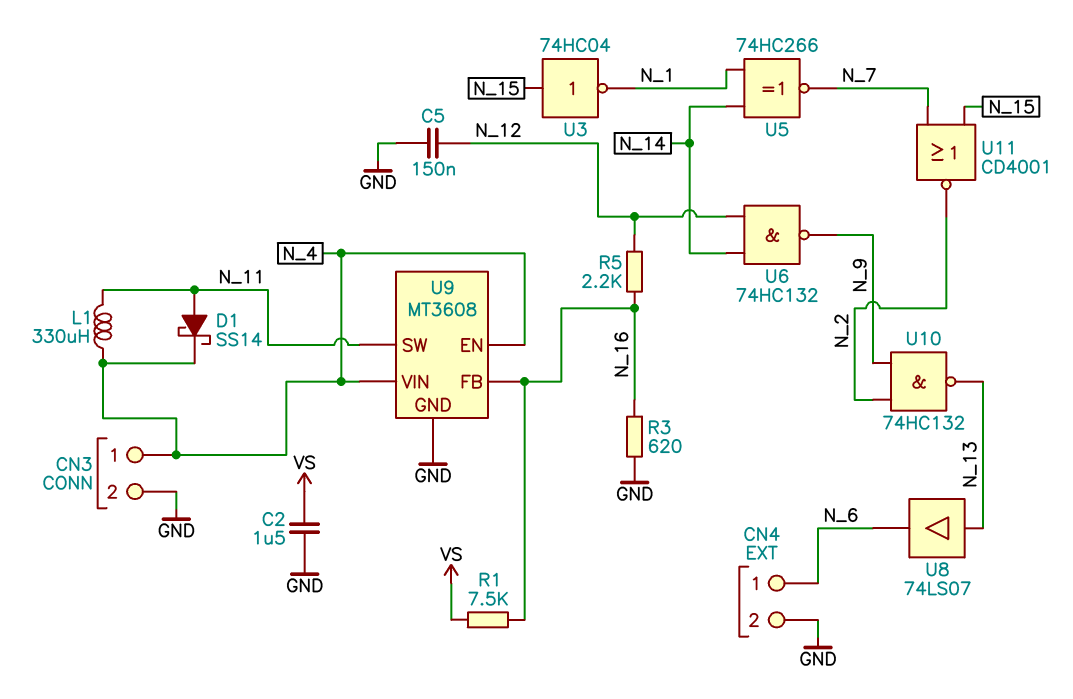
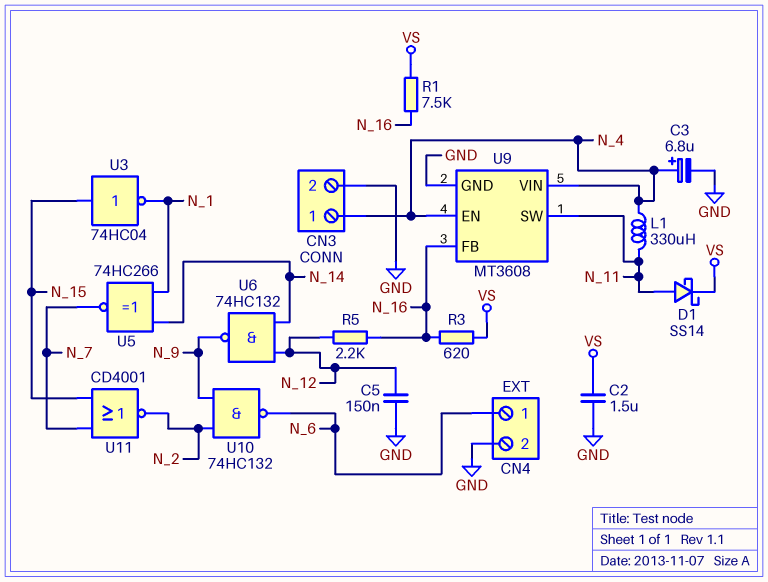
C3: none -> 6.8uF (plus N_4, minus GND)
D1: schottky SS14 (A N_11, K N_4) -> schottky SS14 (A N_11, K VS)
R3: 620 (GND, N_16) -> 620 (N_16, VS)
U8: buffer 74LS07 (in N_13, out N_6) -> none
U10: NAND 74HC132 (in N_2, in N_9, out N_13) -> NAND 74HC132 (in N_2, in N_9, out N_6)

